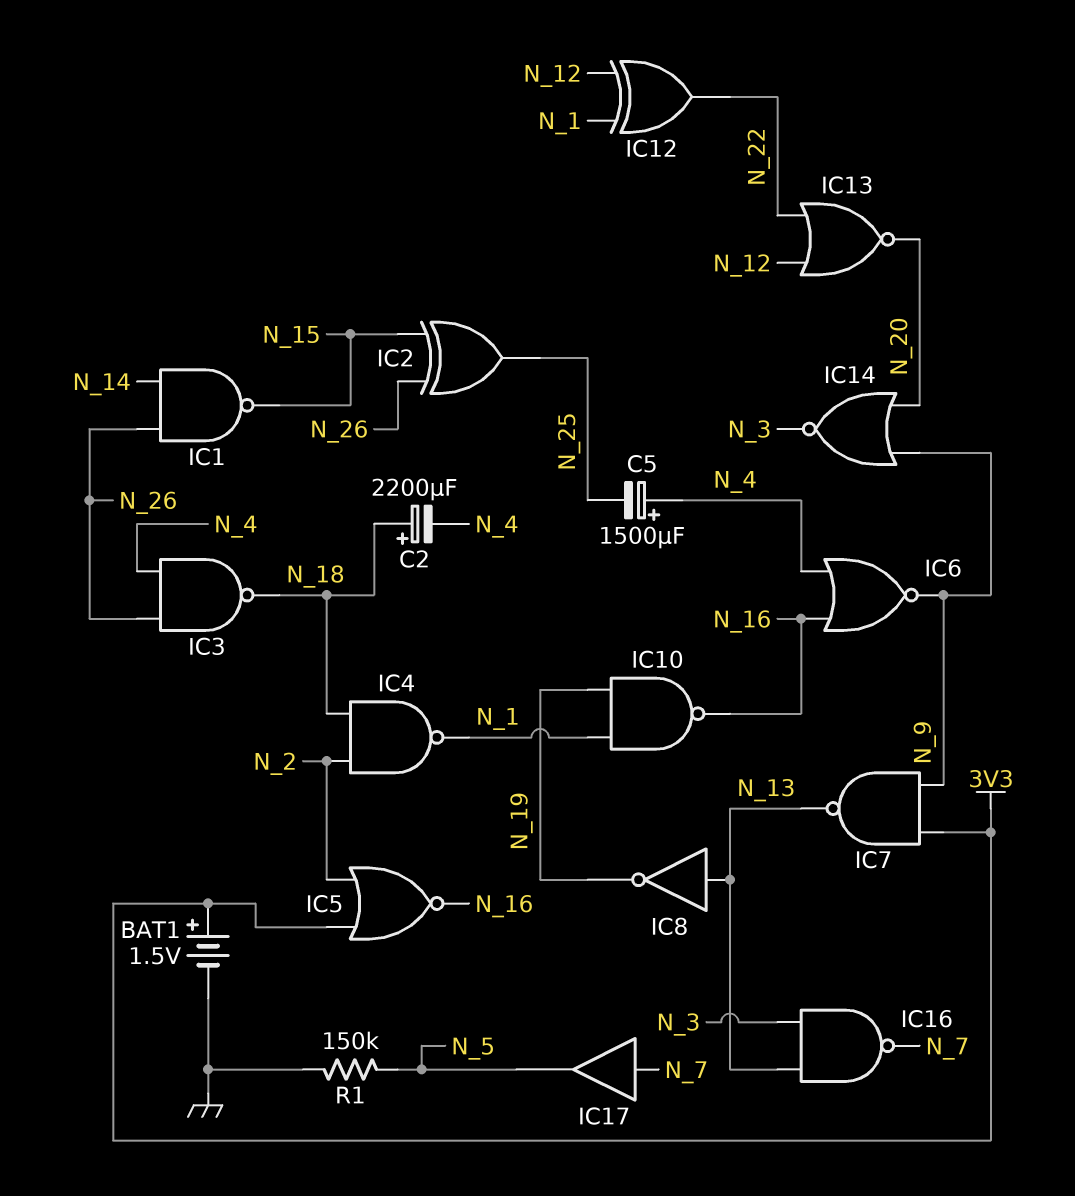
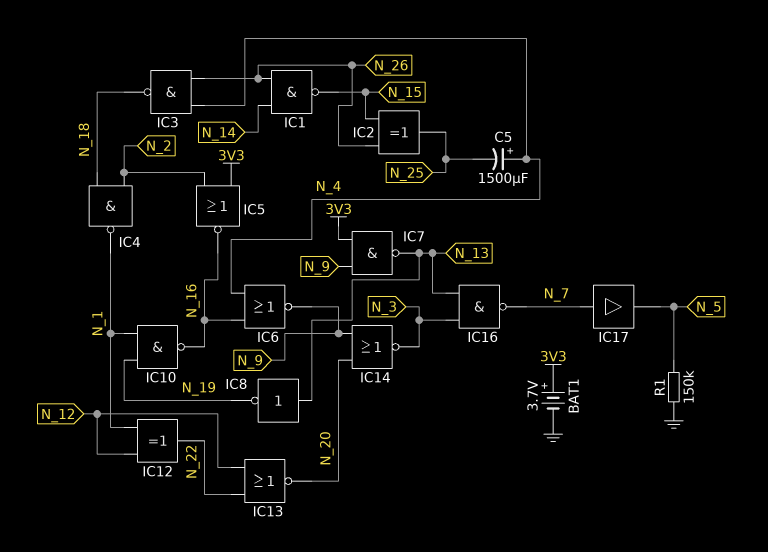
BAT1: 1.5V (plus 3V3, minus GND) -> 3.7V (plus 3V3, minus GND)
C2: 2200uF (plus N_18, minus N_4) -> none

